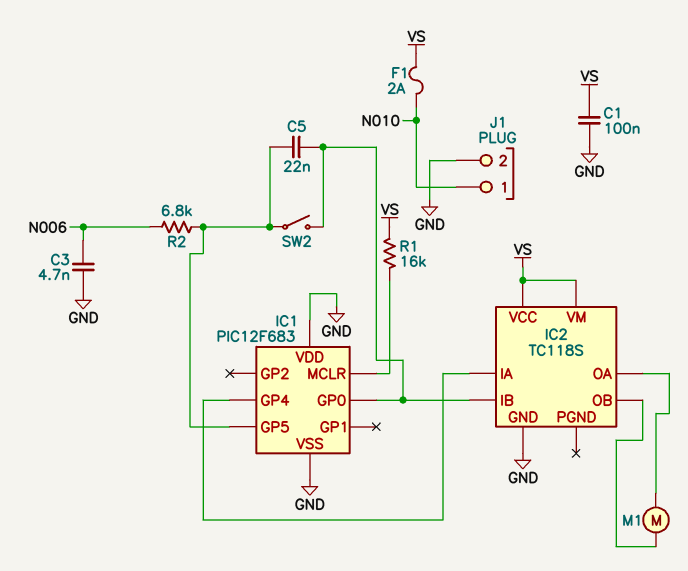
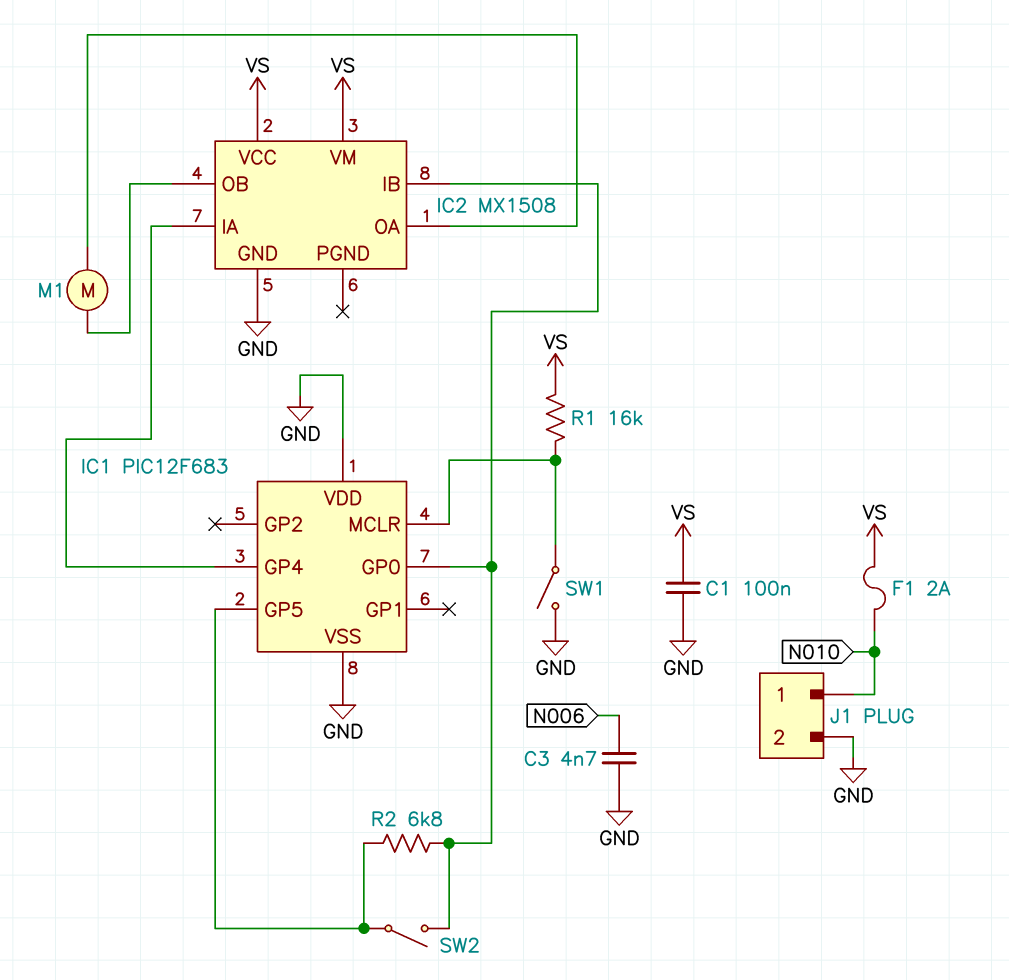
C5: 22nF (IC1/GP0, IC1/GP5) -> none
IC2: TC118S -> MX1508
R2: 6.8k (IC1/GP5, N006) -> 6.8k (IC1/GP0, IC1/GP5)
SW1: none -> switch (GND, IC1/MCLR)

